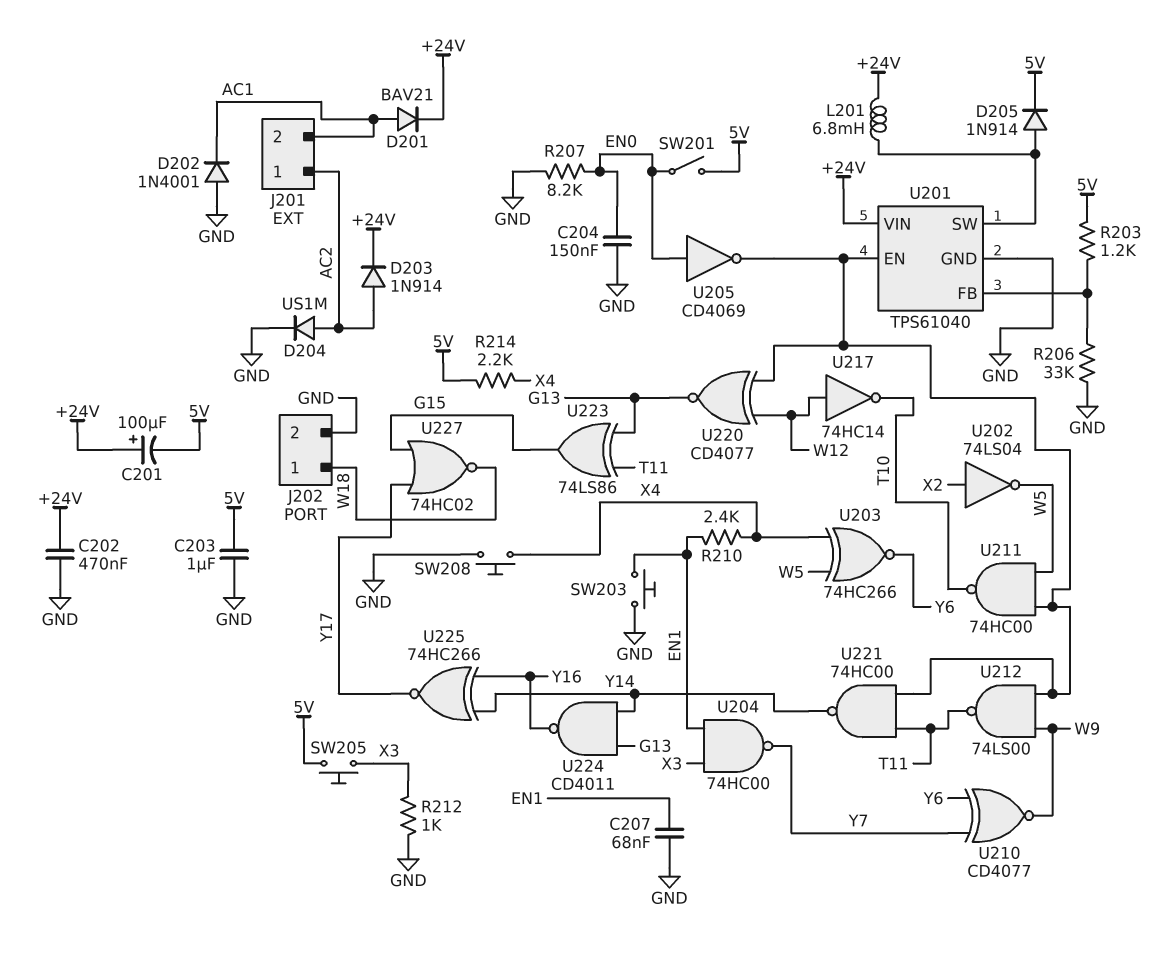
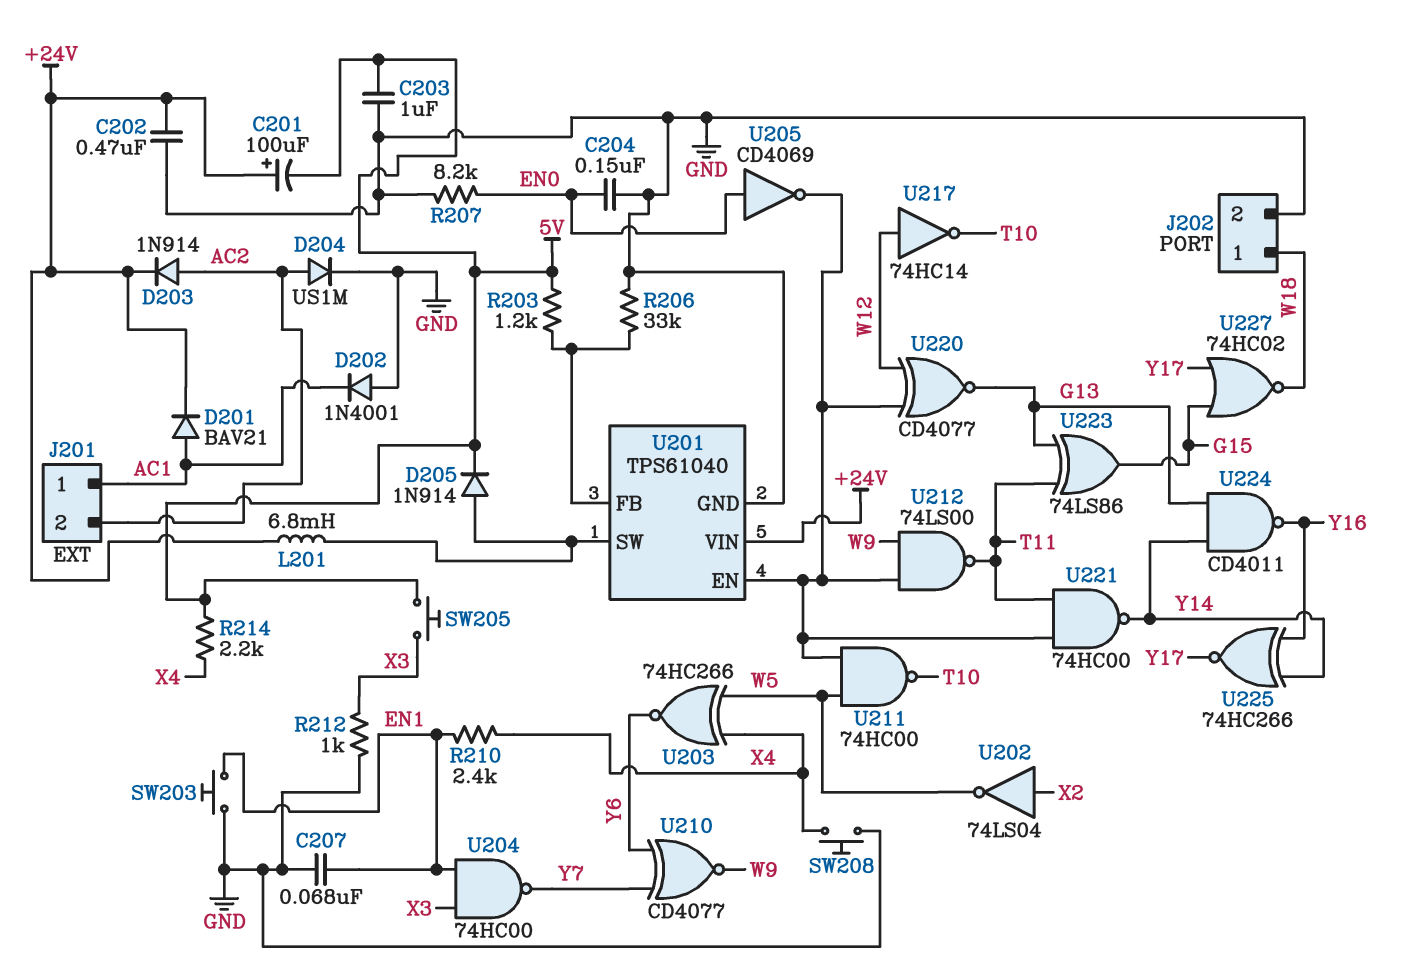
J201 pin 1: AC2 -> AC1
J201 pin 2: AC1 -> AC2
SW201: switch (5V, EN0) -> none

